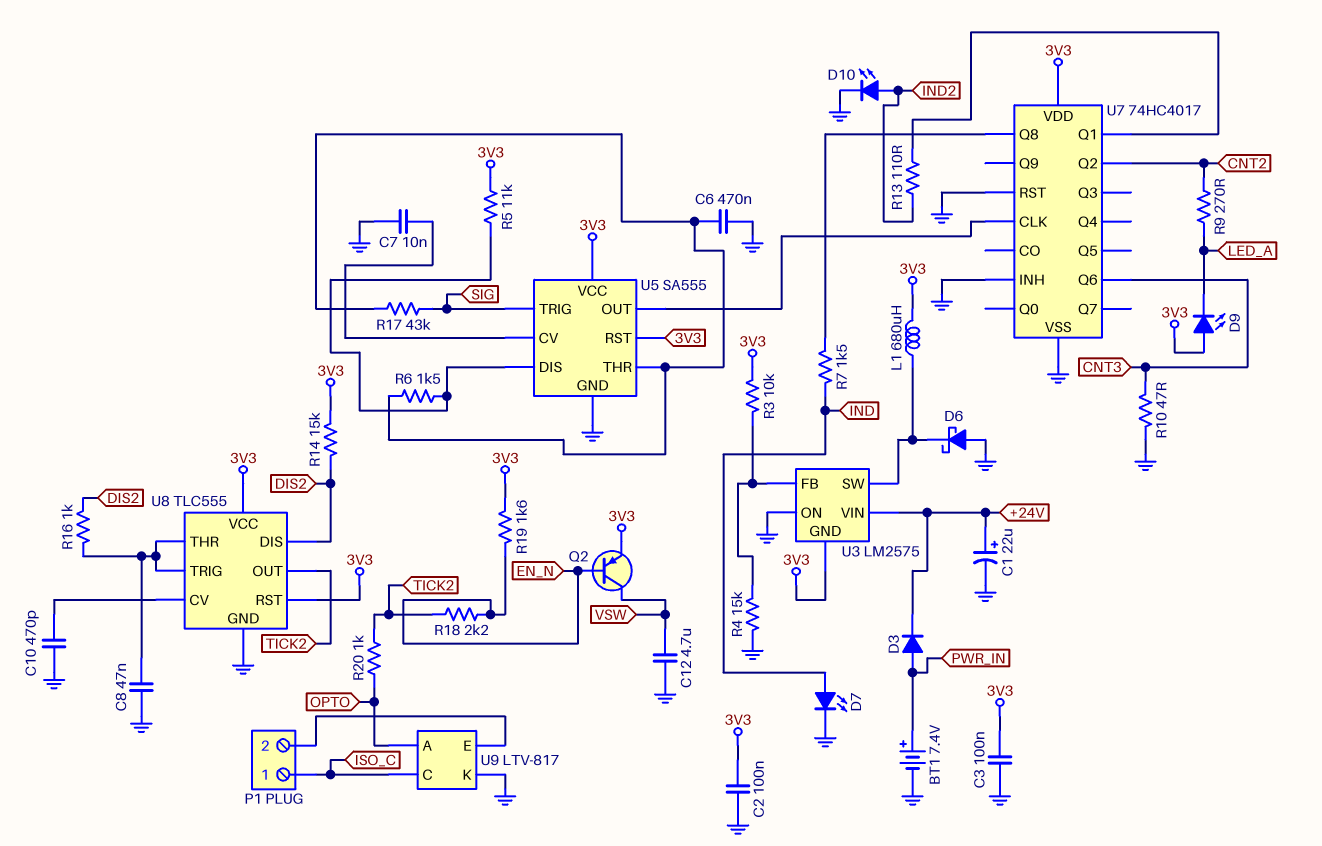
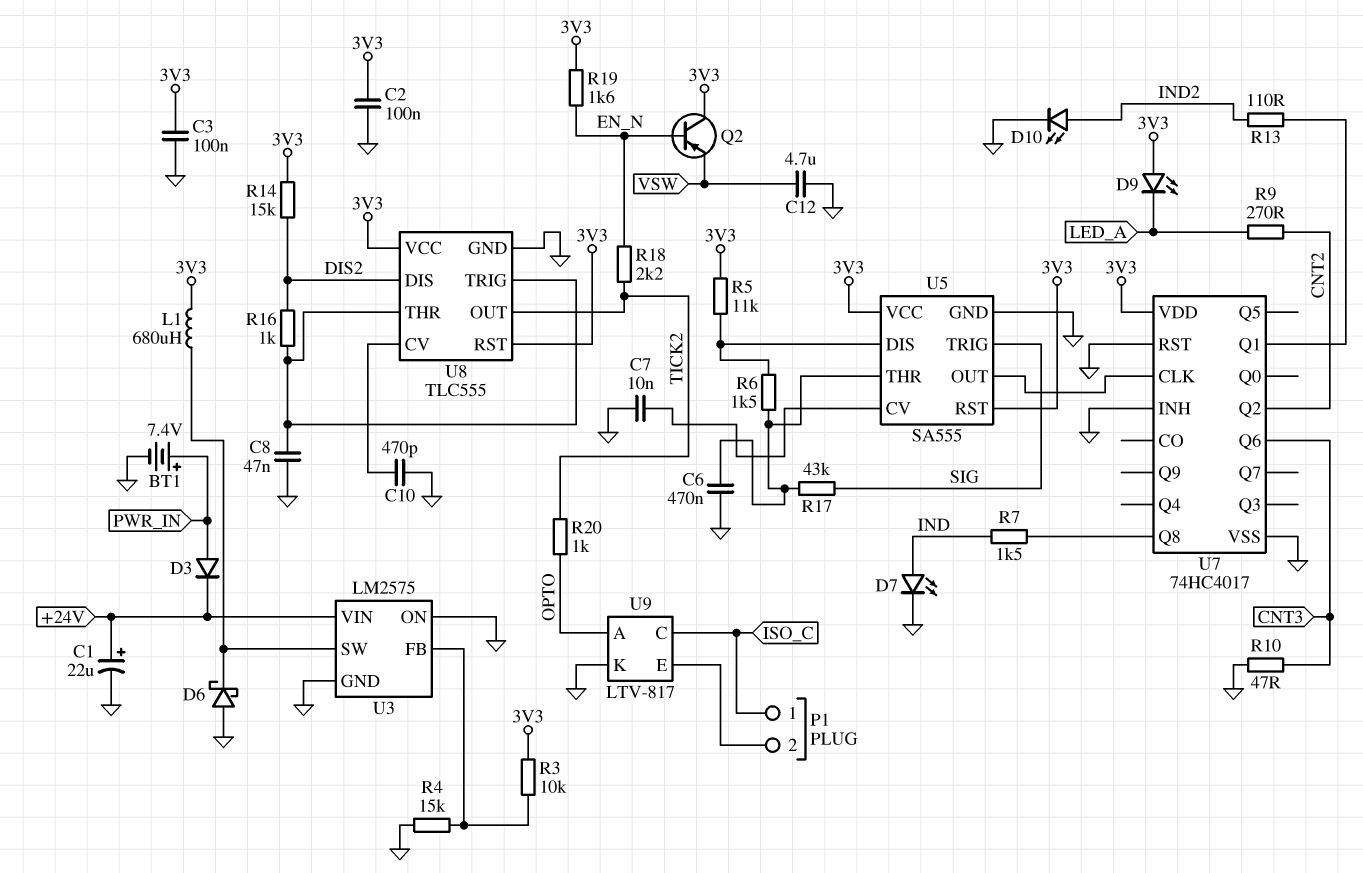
Q2: PNP (B EN_N, C VSW, E 3V3) -> PNP (B EN_N, C 3V3, E VSW)
U3 pin GND: 3V3 -> GND

